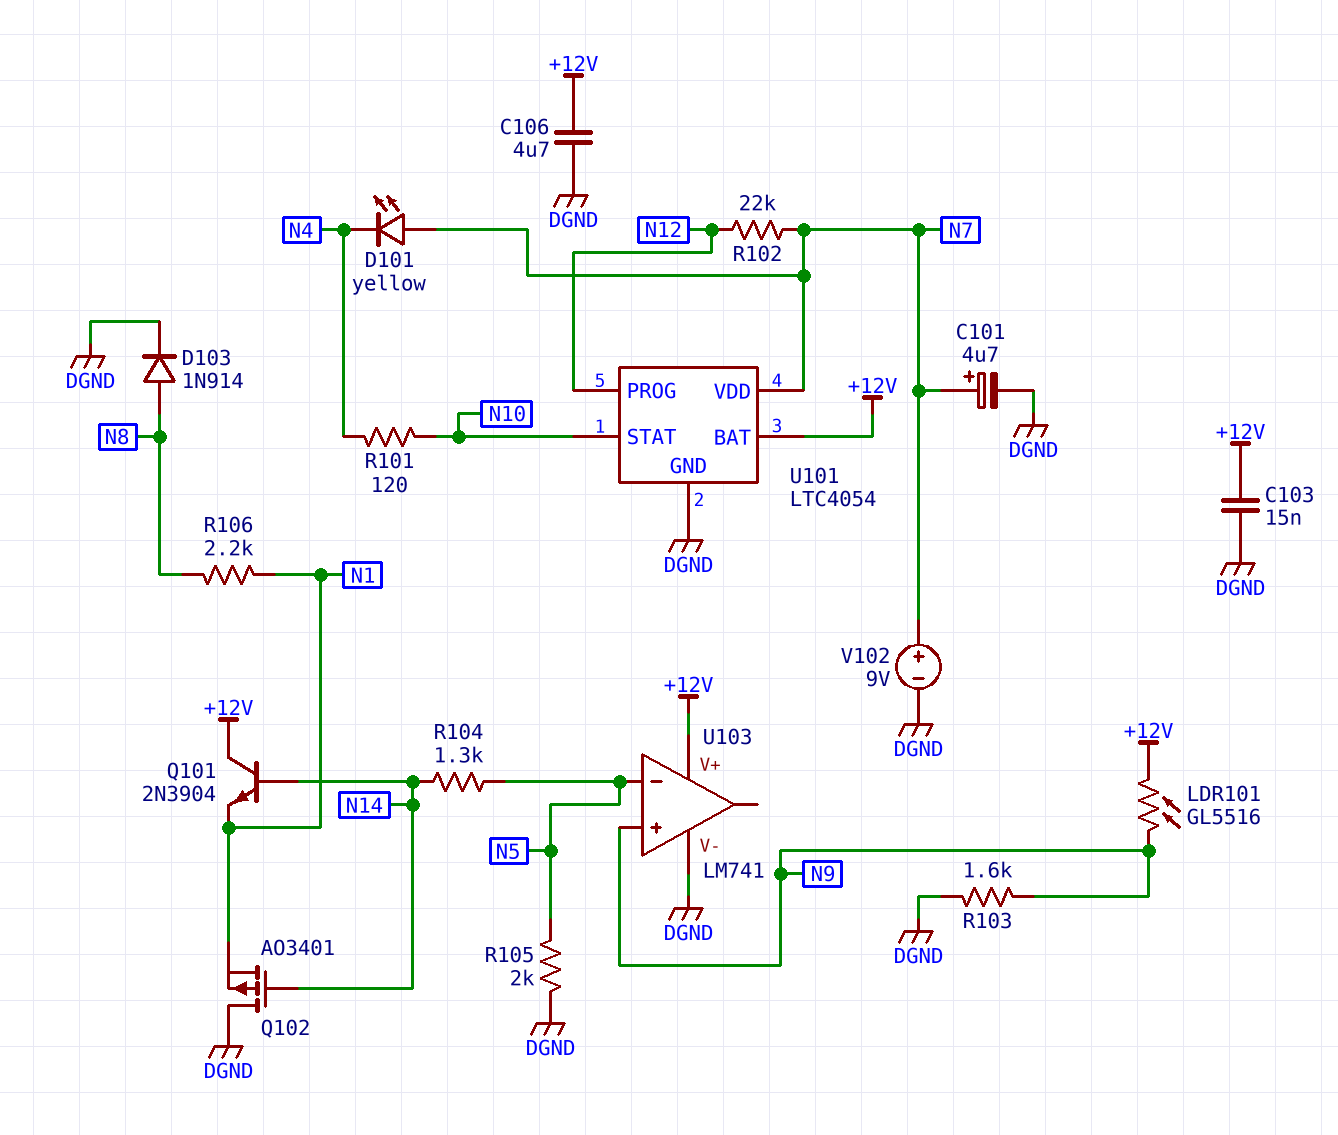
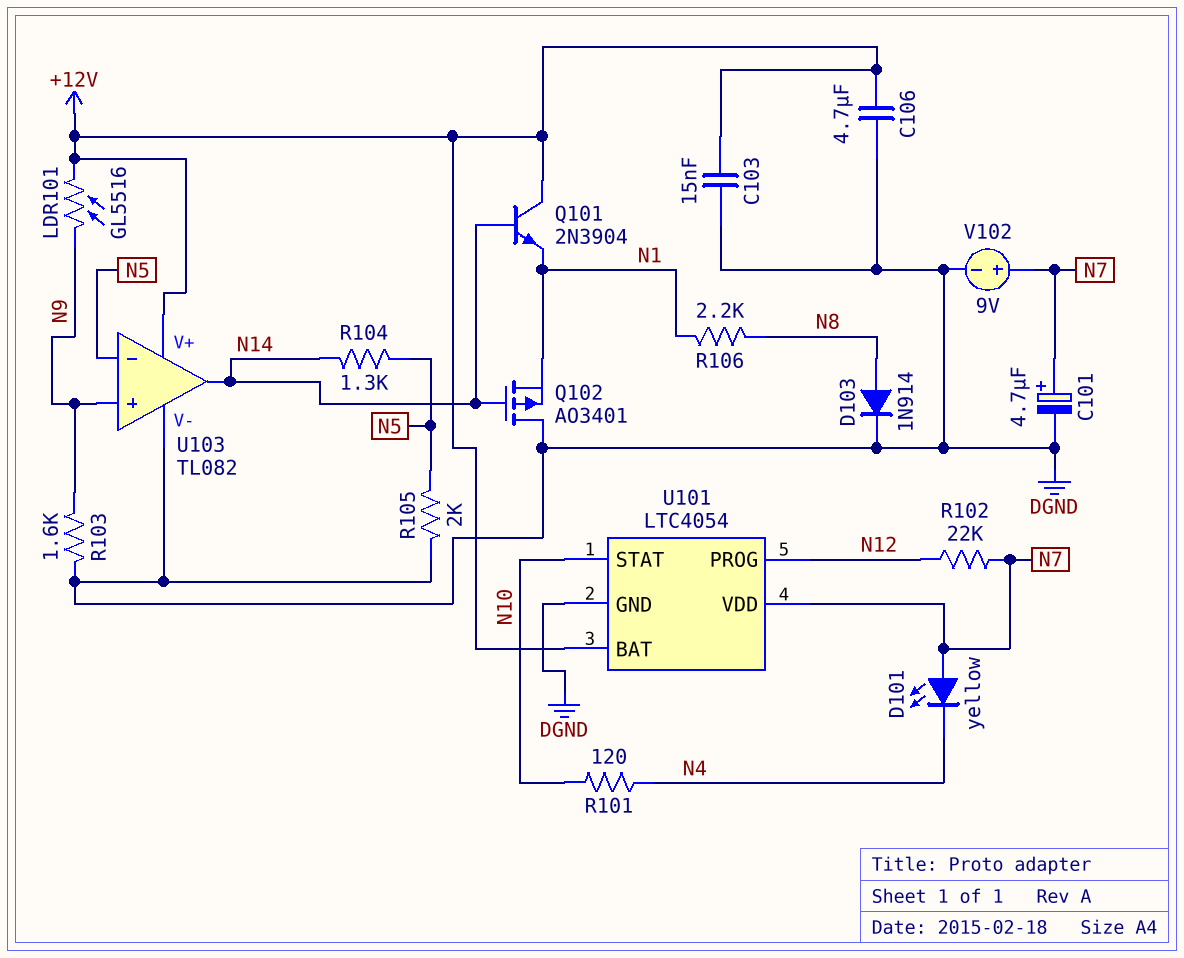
U103: LM741 -> TL082
U103 pin out: none -> N14

